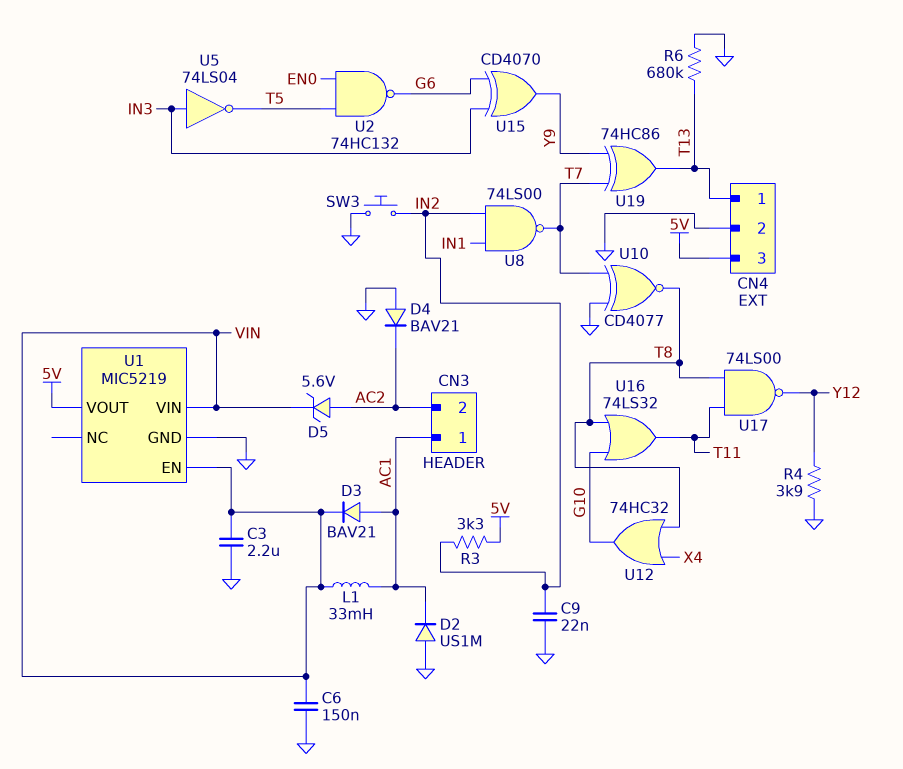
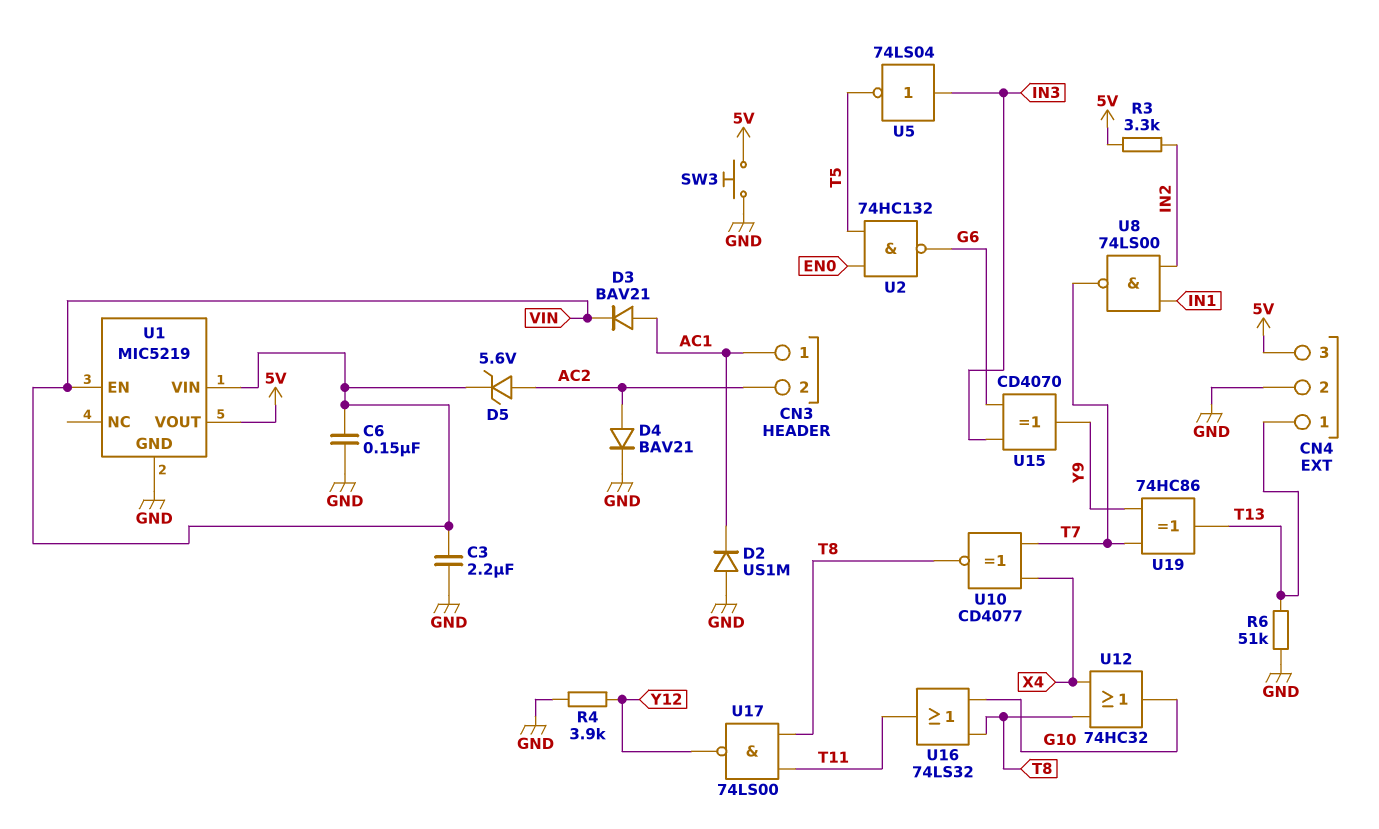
C9: 22nF (GND, IN2) -> none
D4: diode BAV21 (A GND, K AC2) -> diode BAV21 (A AC2, K GND)
L1: 33mH (AC1, VIN) -> none
R6: 680k (GND, T13) -> 51k (GND, T13)
SW3: button (GND, IN2) -> button (5V, GND)
U10: XNOR CD4077 (in GND, in T7, out T8) -> XNOR CD4077 (in T7, in X4, out T8)

